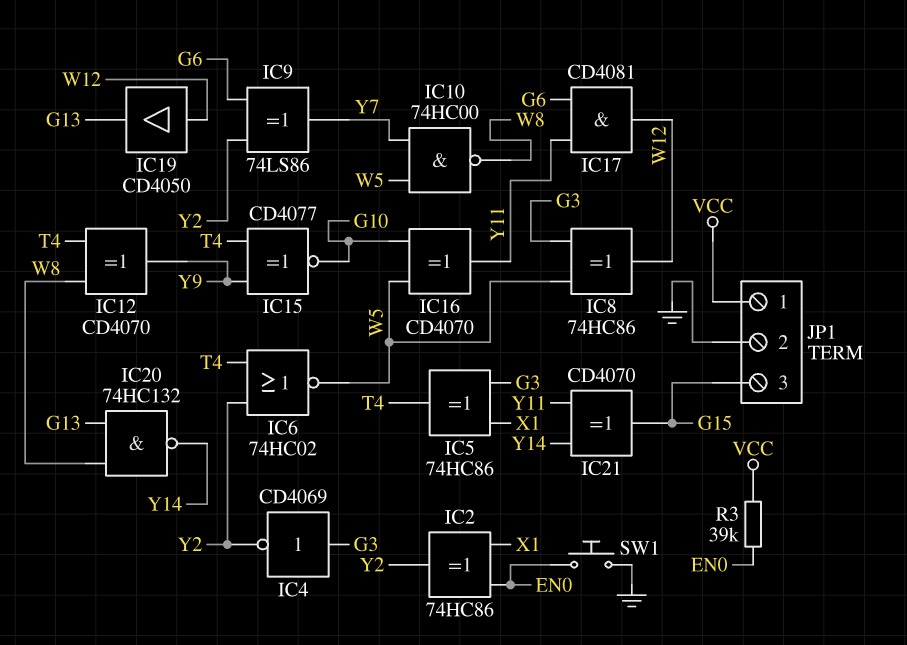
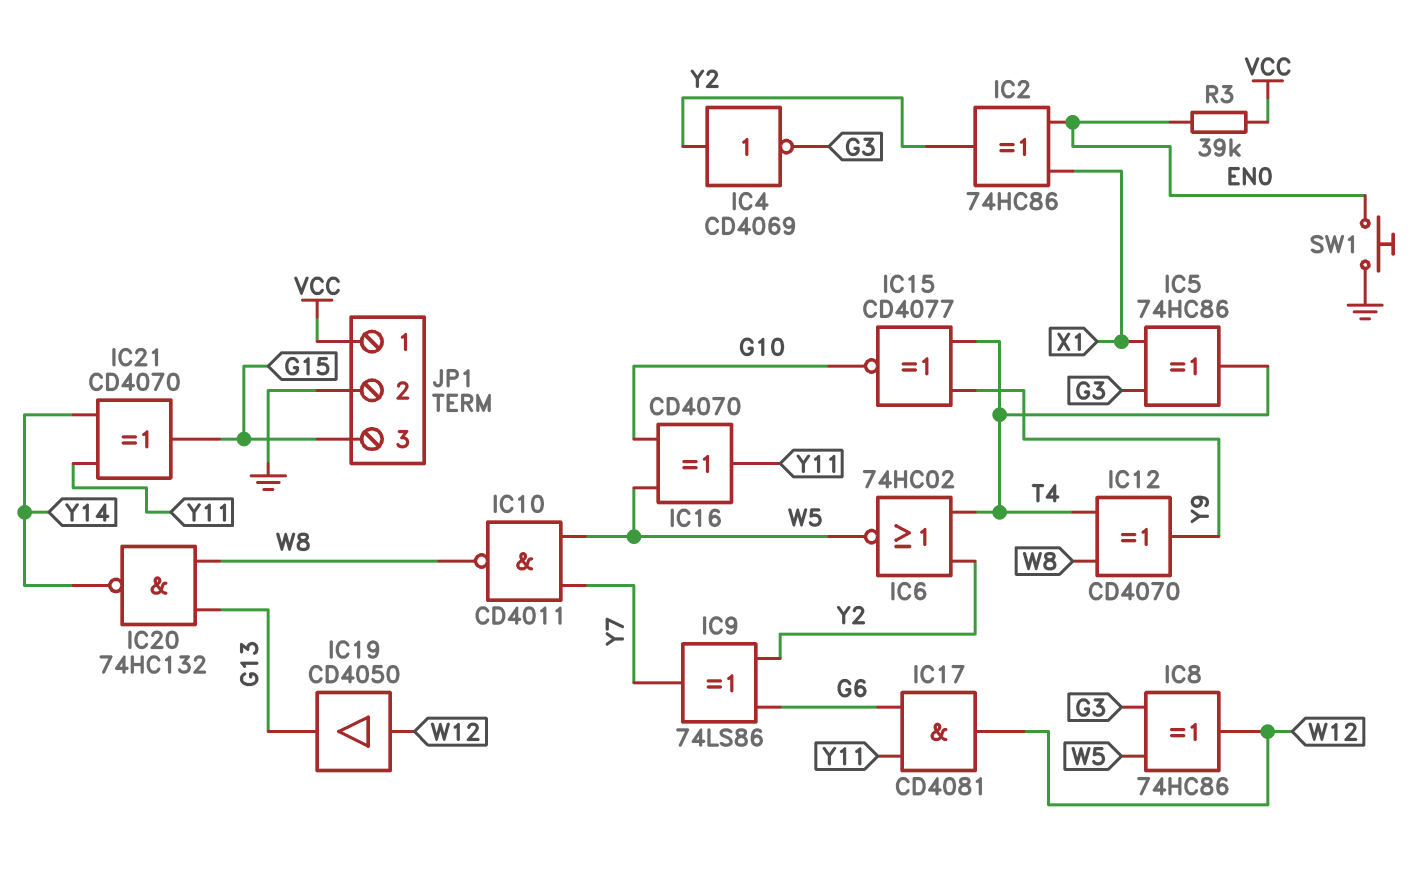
IC4: NOT CD4069 (in G3, out Y2) -> NOT CD4069 (in Y2, out G3)
IC10: NAND 74HC00 (in W5, in Y7, out W8) -> NAND CD4011 (in W5, in Y7, out W8)

